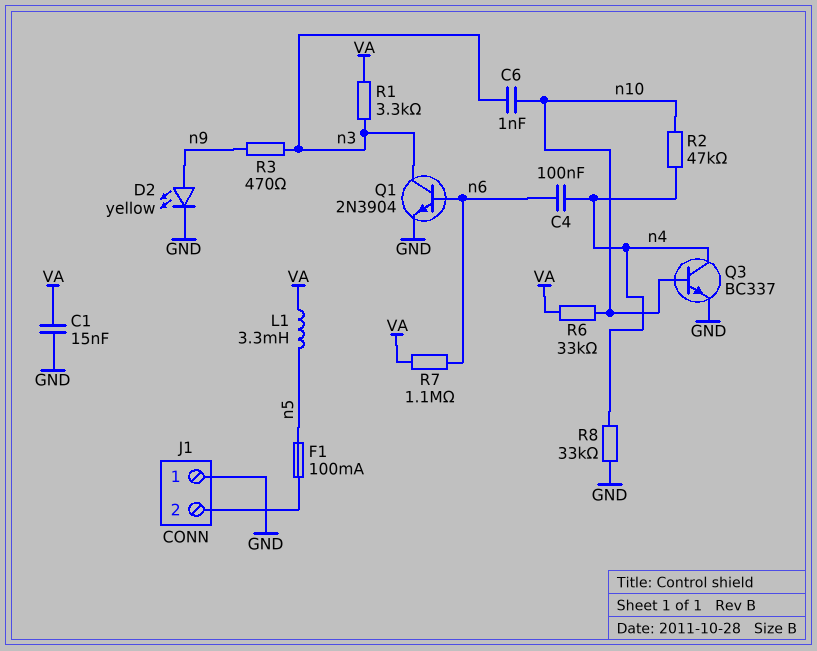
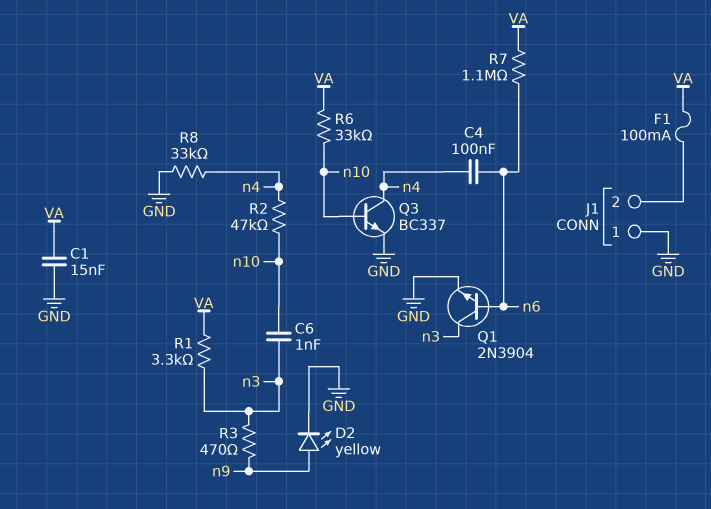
F1: 100mA (J1/2, n5) -> 100mA (J1/2, VA)
L1: 3.3mH (VA, n5) -> none

